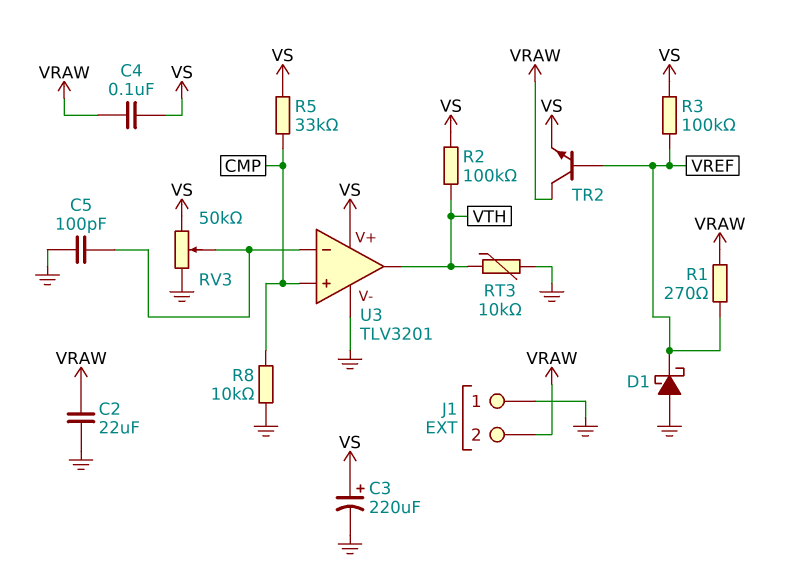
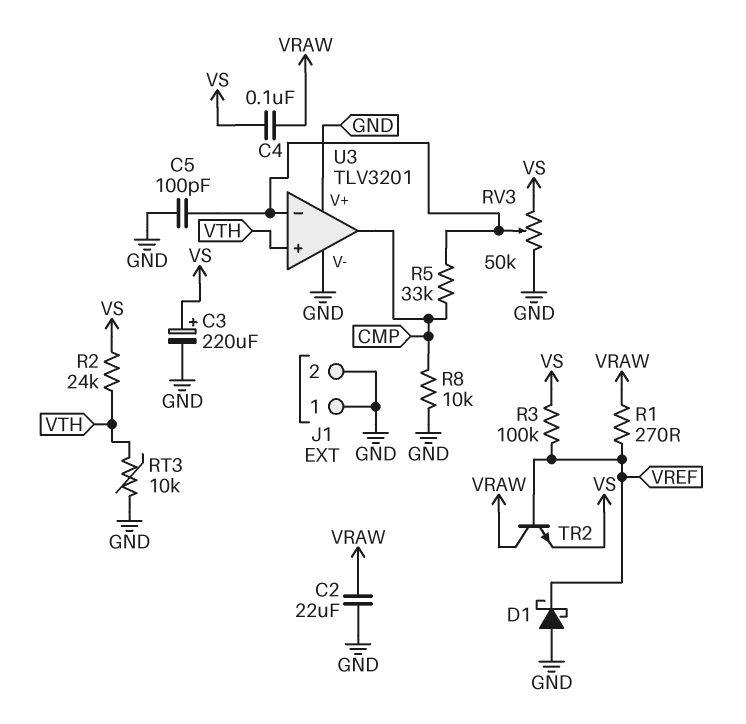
J1 pin 2: VRAW -> GND
R2: 100k (VS, VTH) -> 24k (VS, VTH)
R5: 33k (CMP, VS) -> 33k (CMP, U3/in-)
U3 pin V+: VS -> GND
U3 pin in+: CMP -> VTH
U3 pin out: VTH -> CMP

